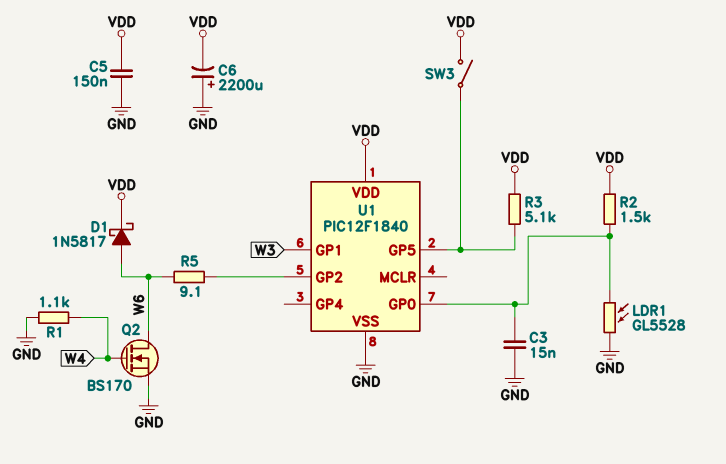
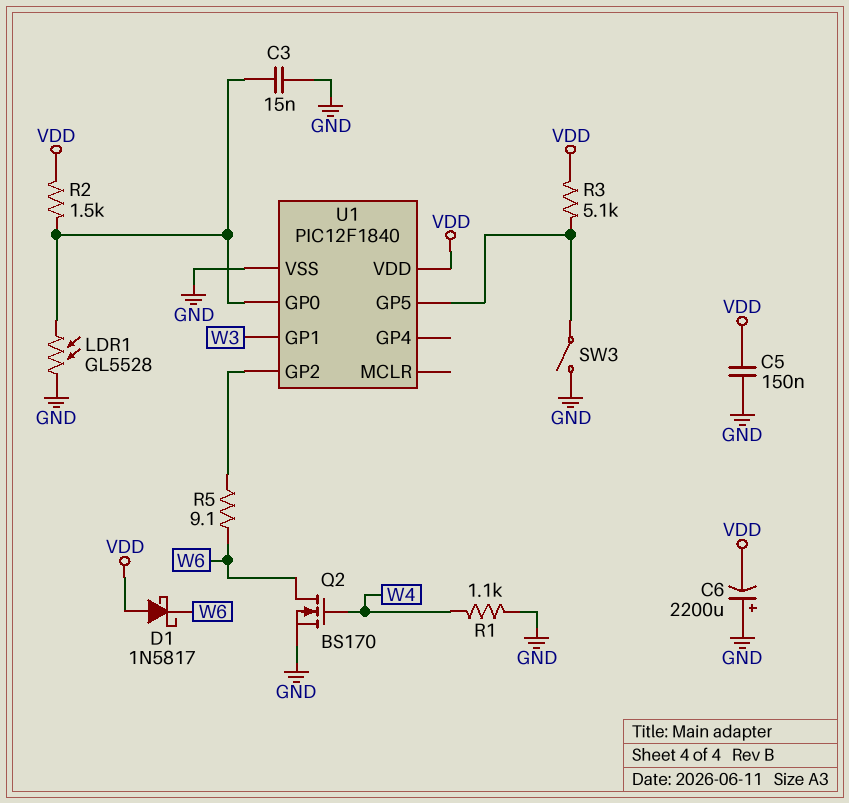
D1: schottky 1N5817 (A W6, K VDD) -> schottky 1N5817 (A VDD, K W6)
SW3: switch (U1/GP5, VDD) -> switch (GND, U1/GP5)

